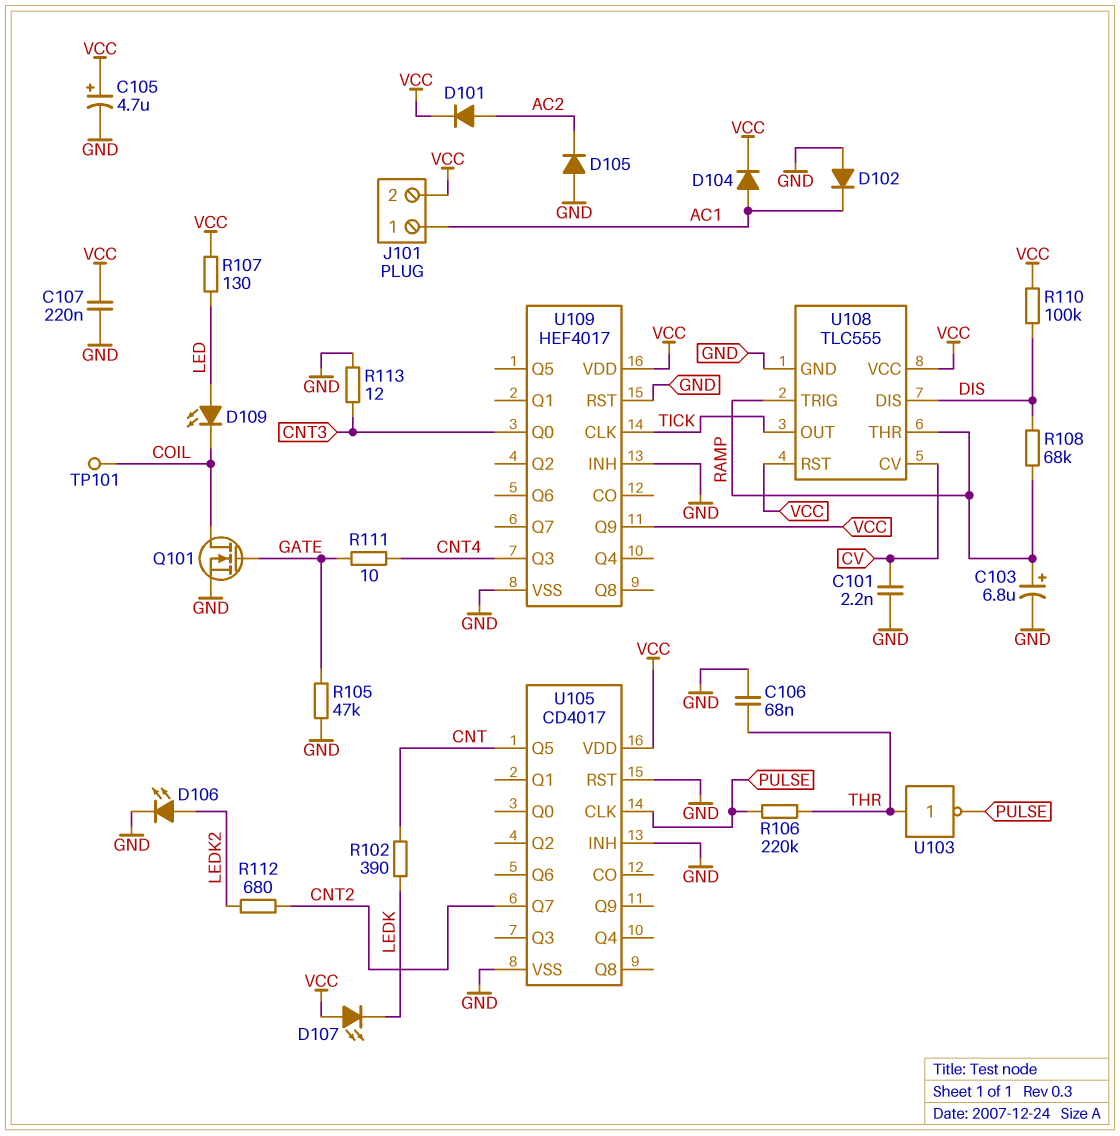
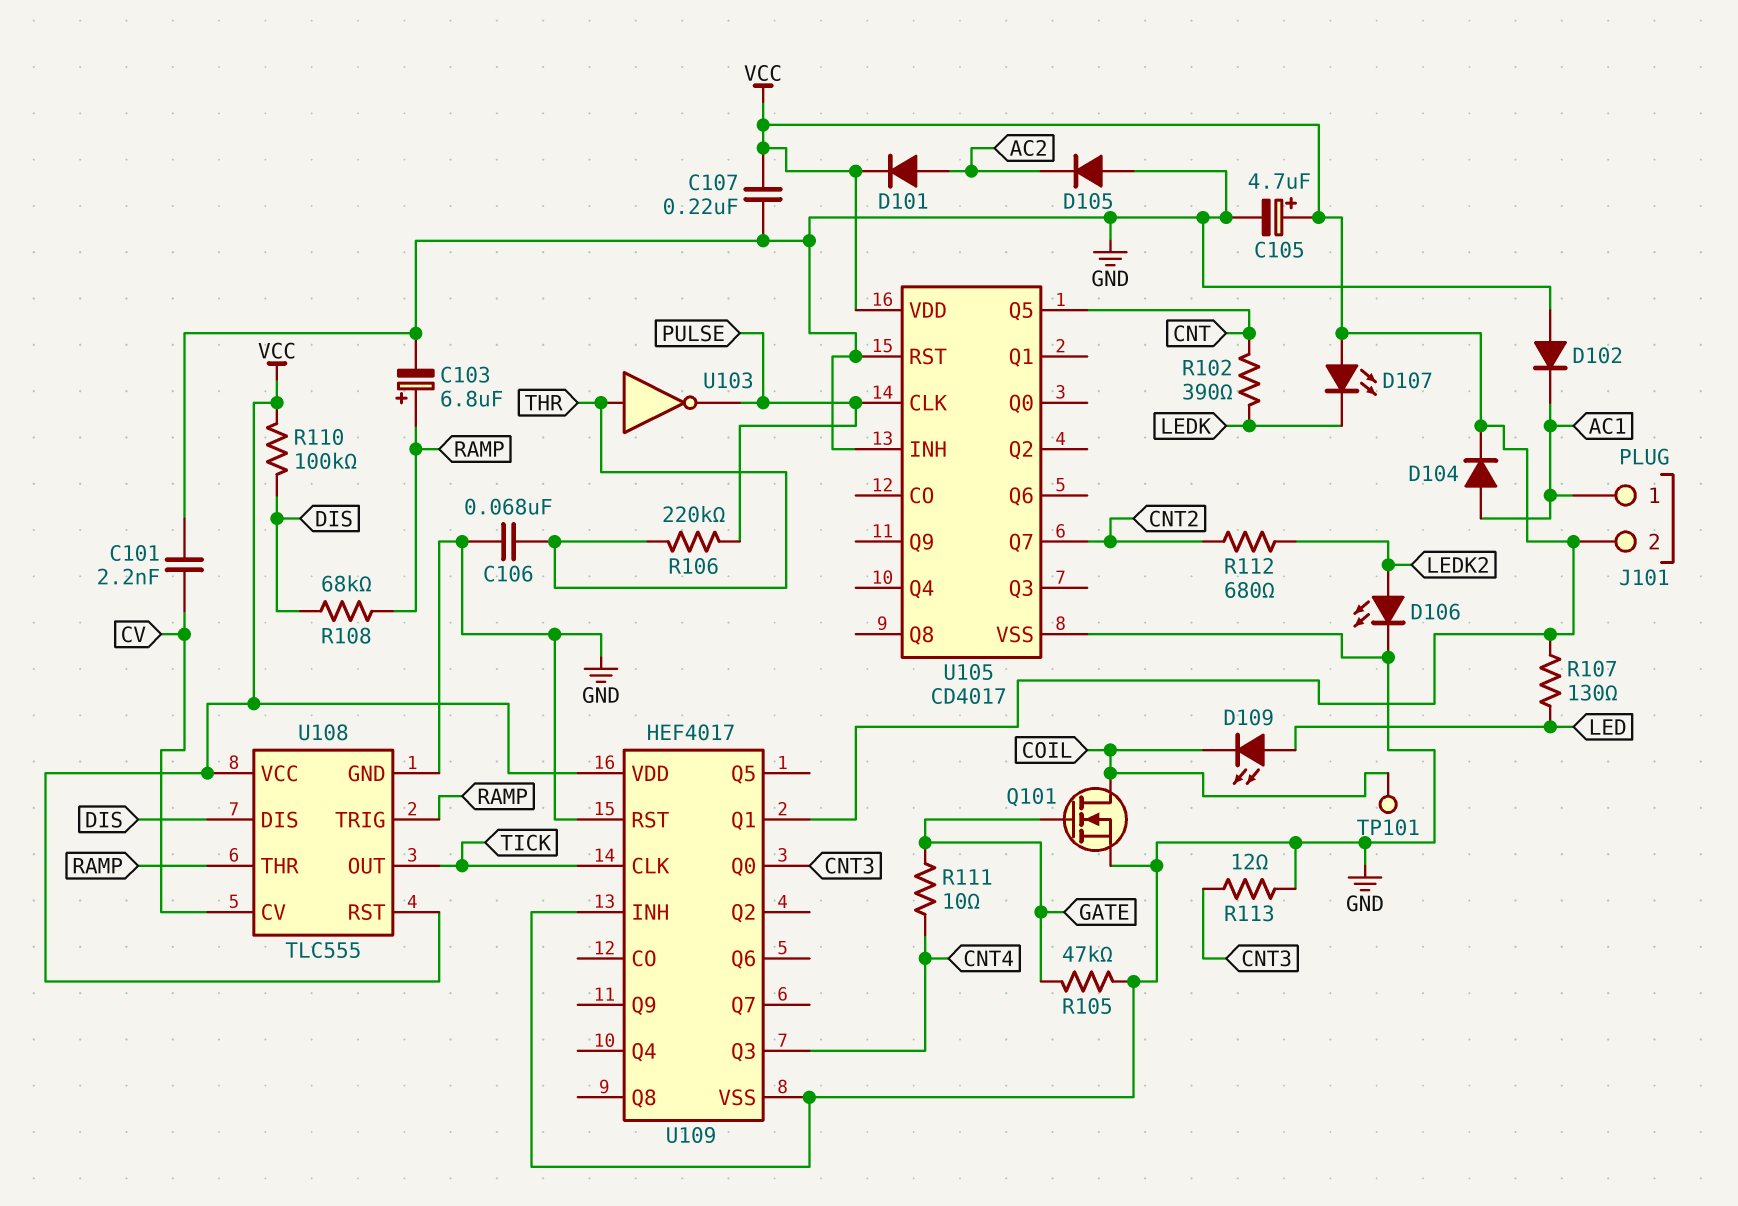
U109 pin Q1: none -> VCC
U109 pin Q9: VCC -> none

